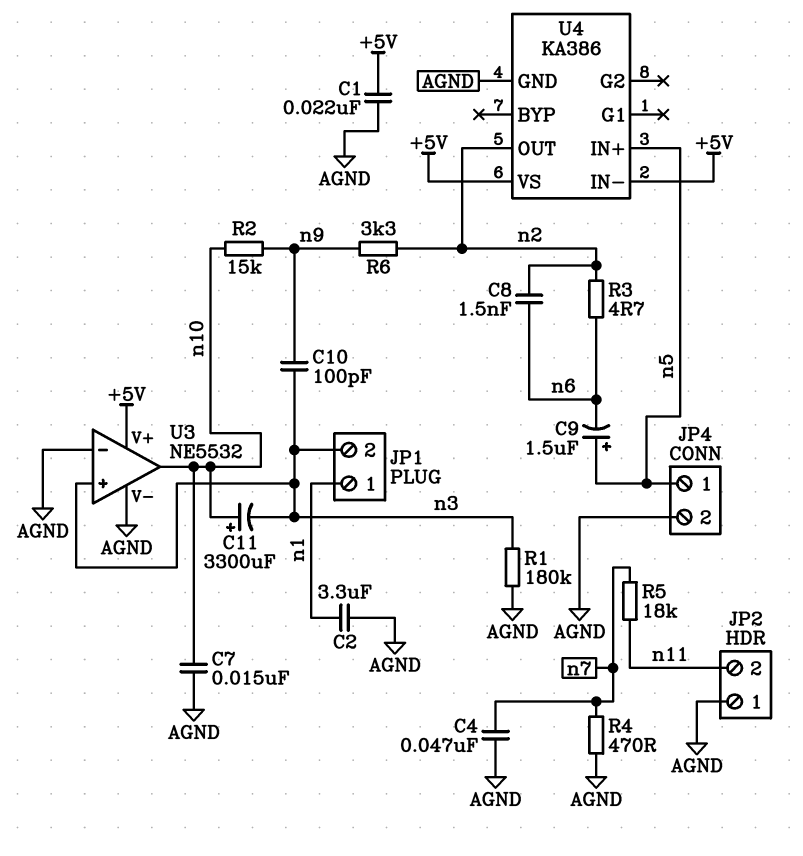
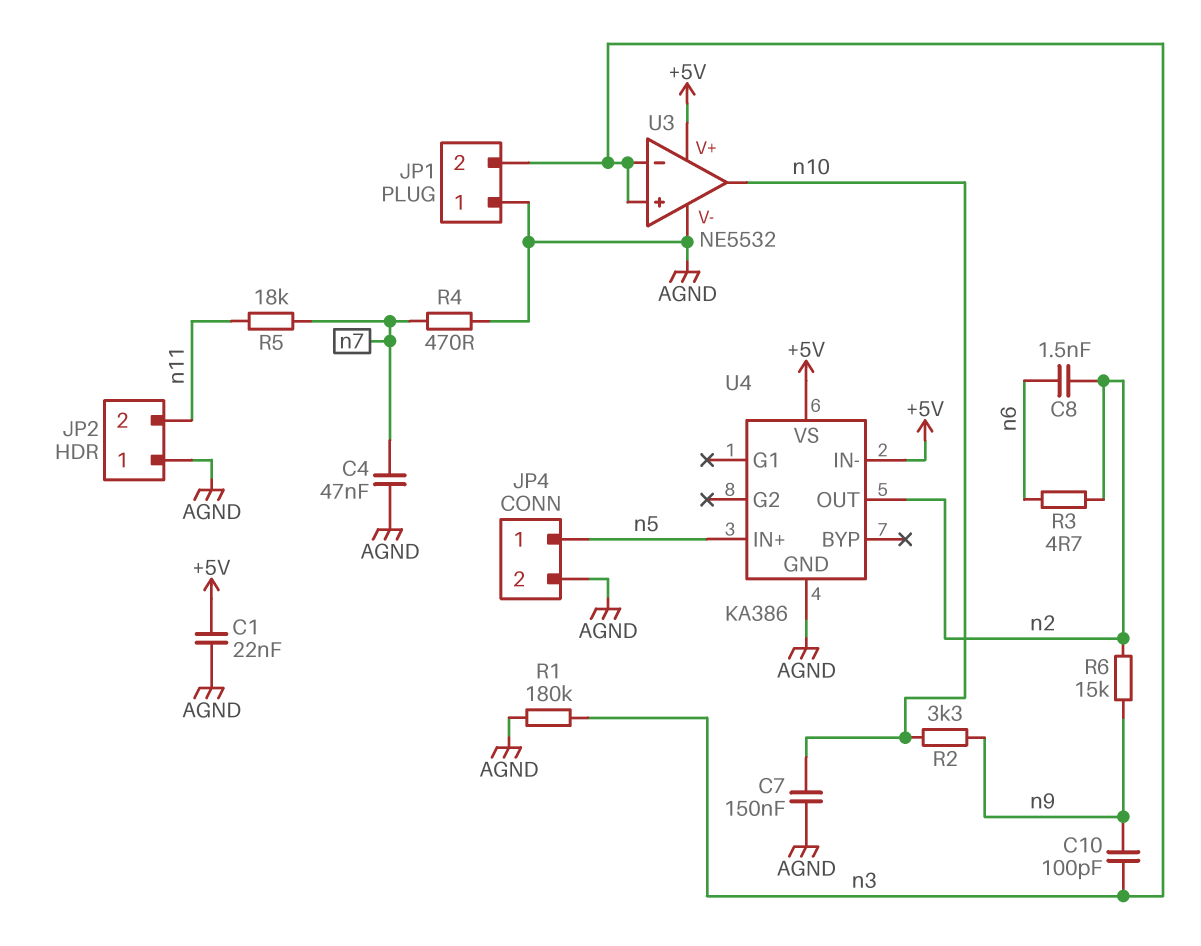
C2: 3.3uF (AGND, n1) -> none
C7: 15nF (AGND, n10) -> 150nF (AGND, n10)
C9: 1.5uF (plus n5, minus n6) -> none
C11: 3300uF (plus n10, minus n3) -> none
JP1 pin 1: n1 -> AGND
R2: 15k (n9, n10) -> 3.3k (n9, n10)
R6: 3.3k (n2, n9) -> 15k (n2, n9)
U3 pin in-: AGND -> n3

